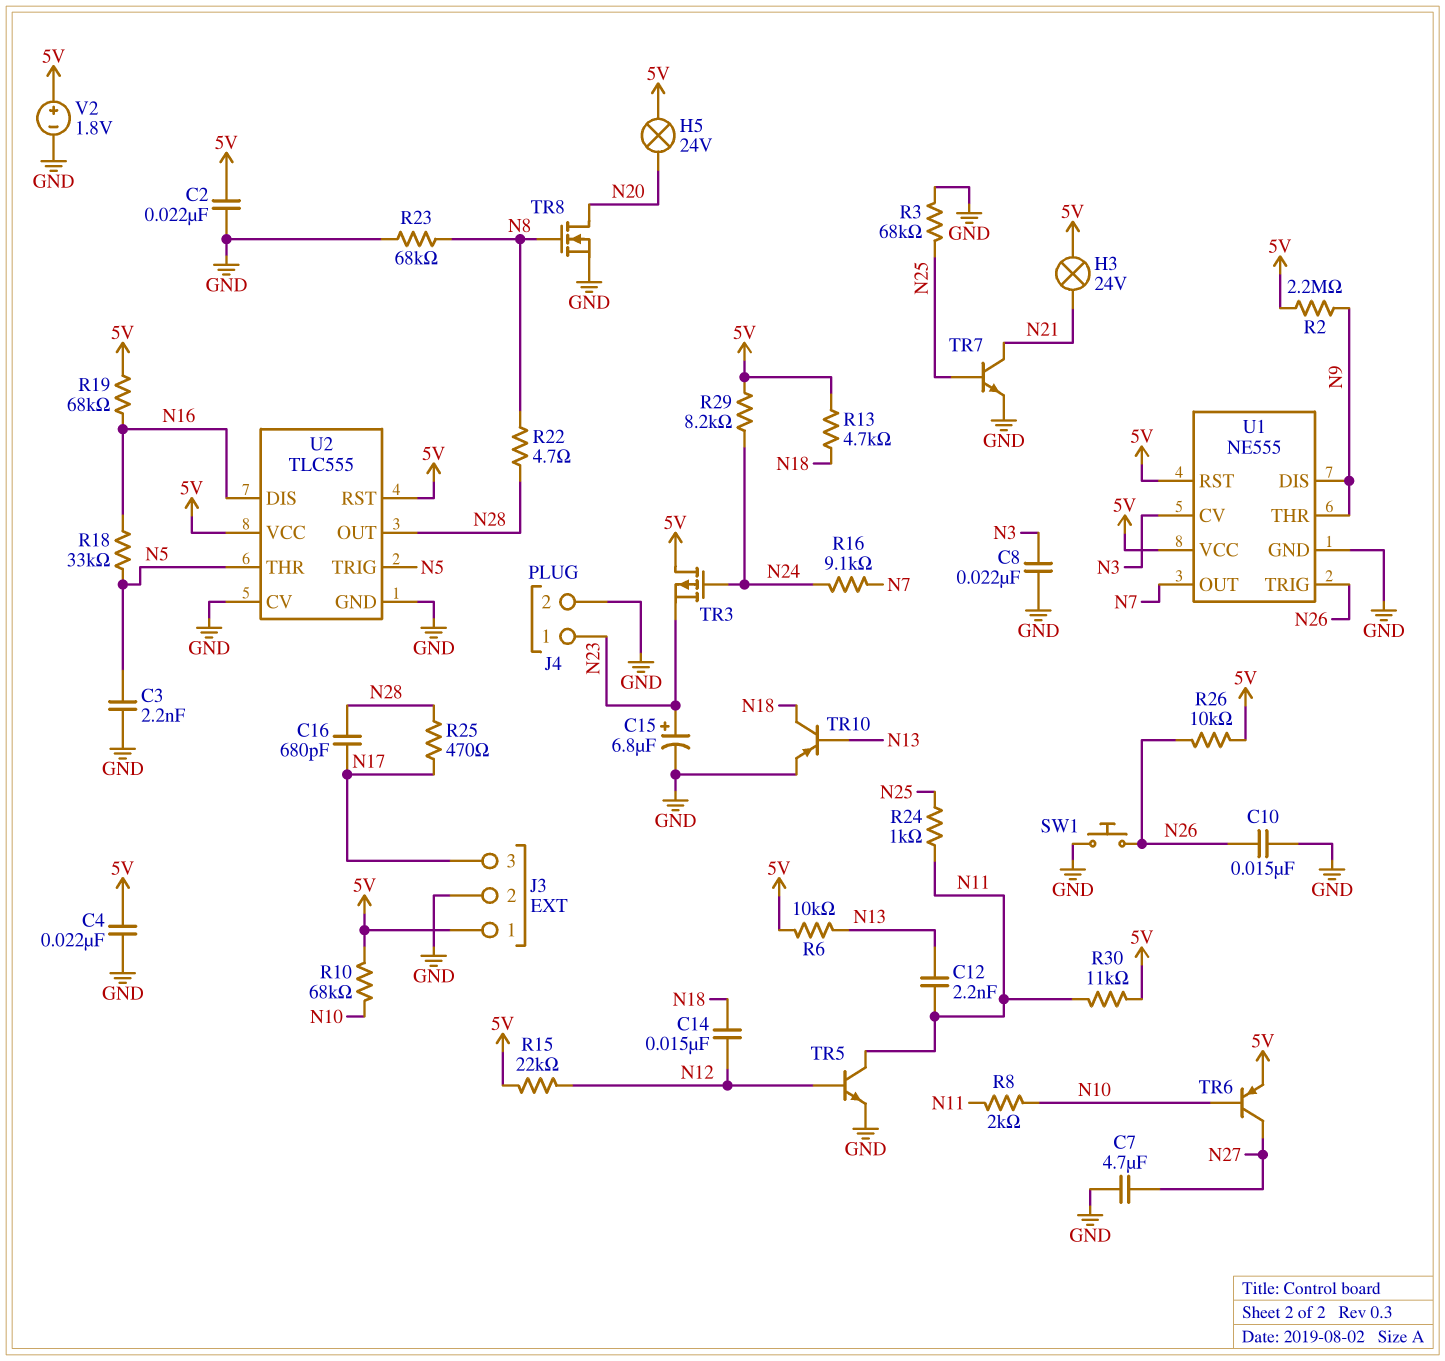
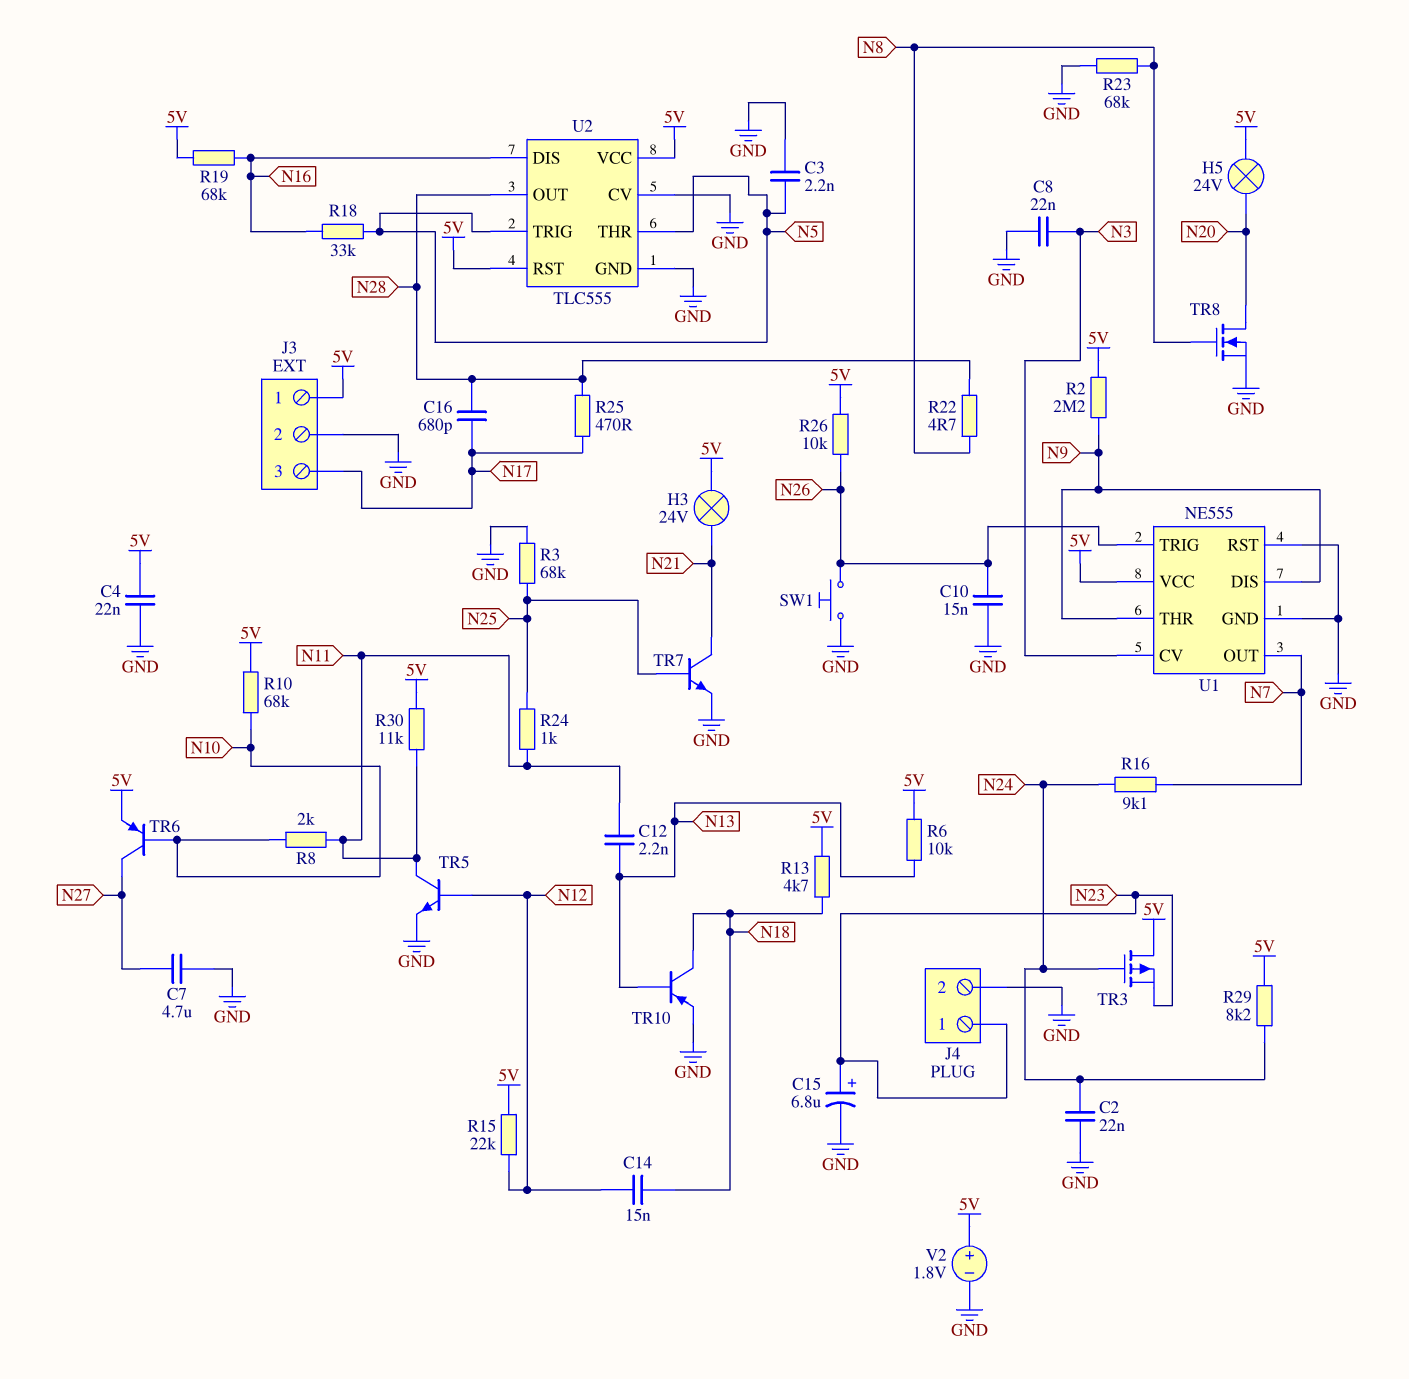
C2: 22nF (5V, GND) -> 22nF (GND, N24)
U1 pin RST: 5V -> GND

